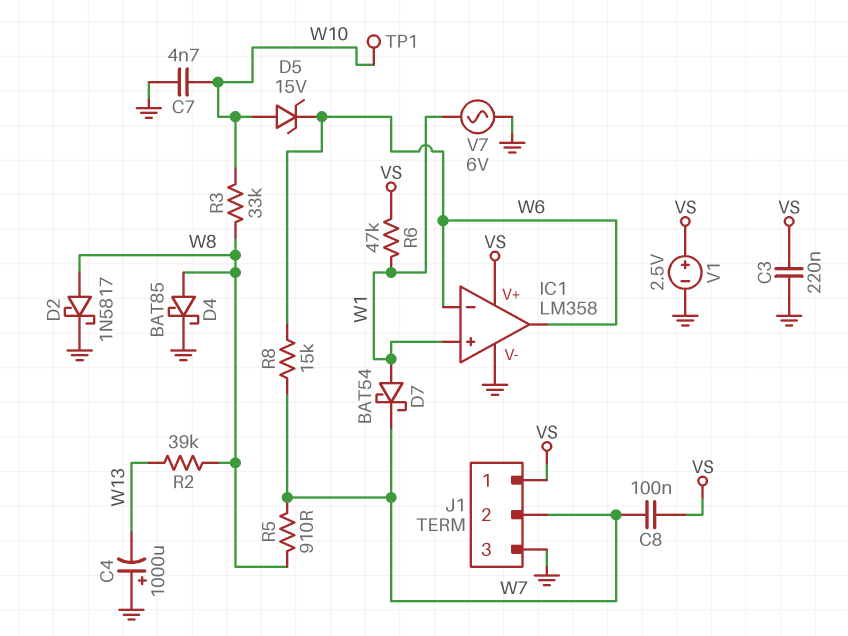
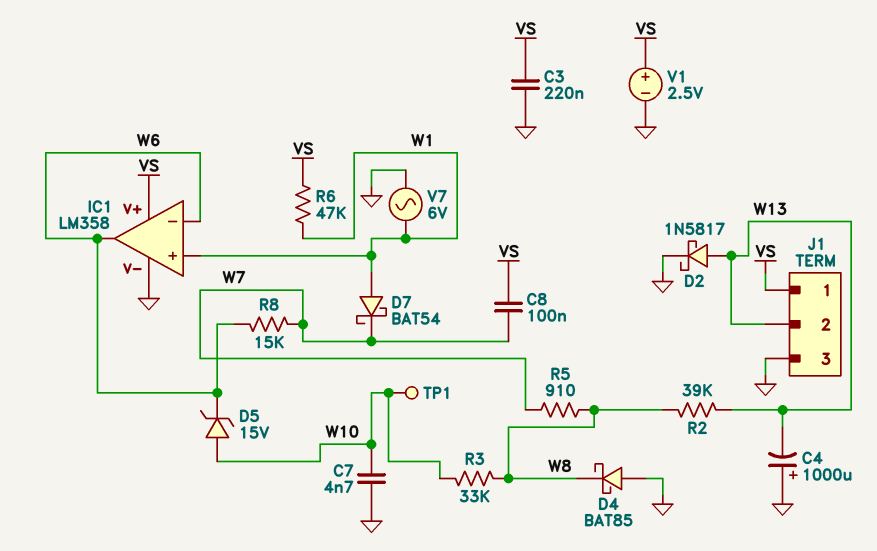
D2: schottky 1N5817 (A W8, K GND) -> schottky 1N5817 (A W13, K GND)
D4: schottky BAT85 (A W8, K GND) -> schottky BAT85 (A GND, K W8)
J1 pin 2: W7 -> W13

